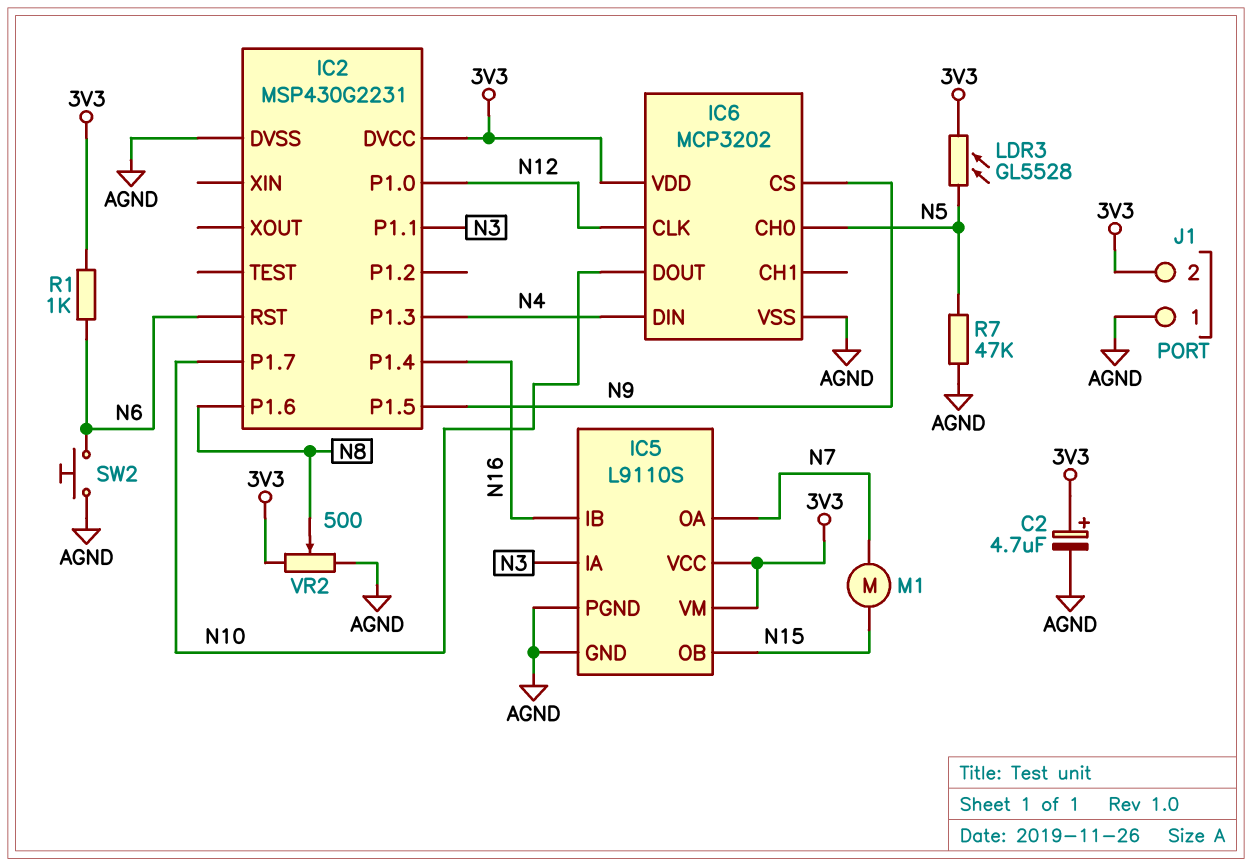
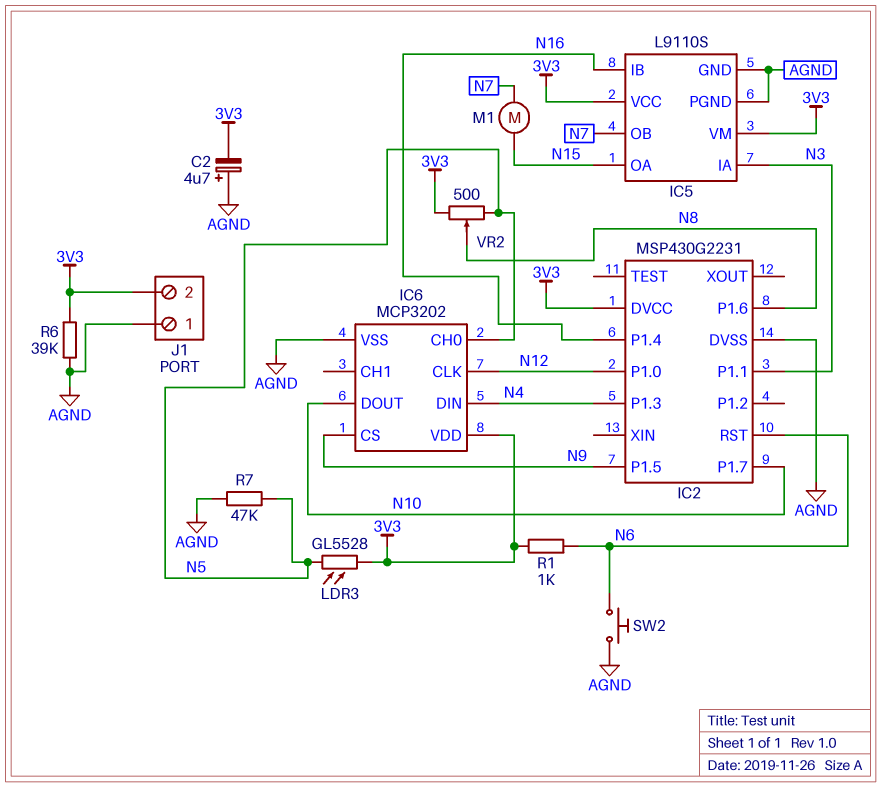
C2: 4.7uF (plus 3V3, minus AGND) -> 4.7uF (plus AGND, minus 3V3)
IC5 pin OA: N7 -> N15
IC5 pin OB: N15 -> N7
R6: none -> 39k (3V3, AGND)
VR2: 500 (3V3, AGND, wiper N8) -> 500 (3V3, N5, wiper N8)

